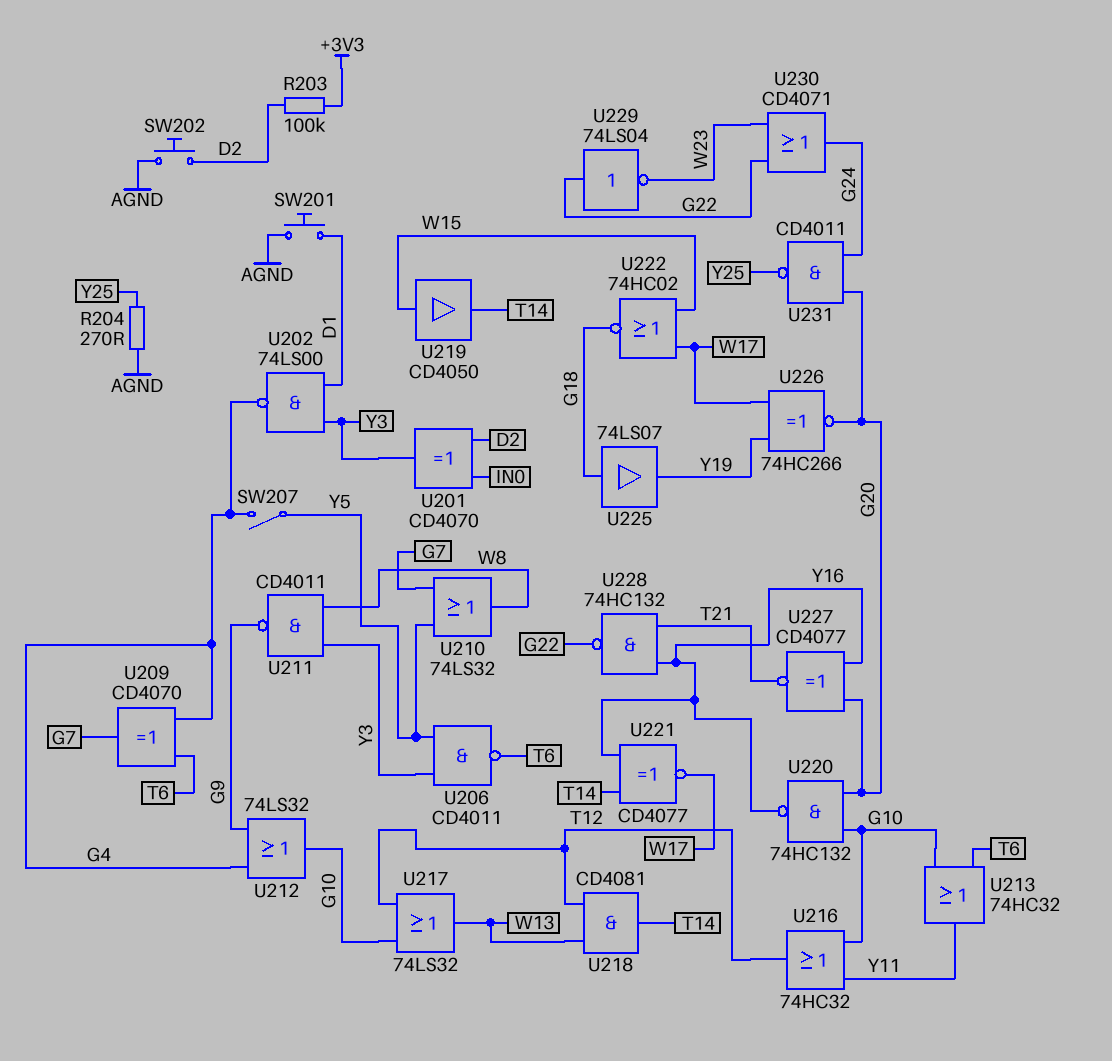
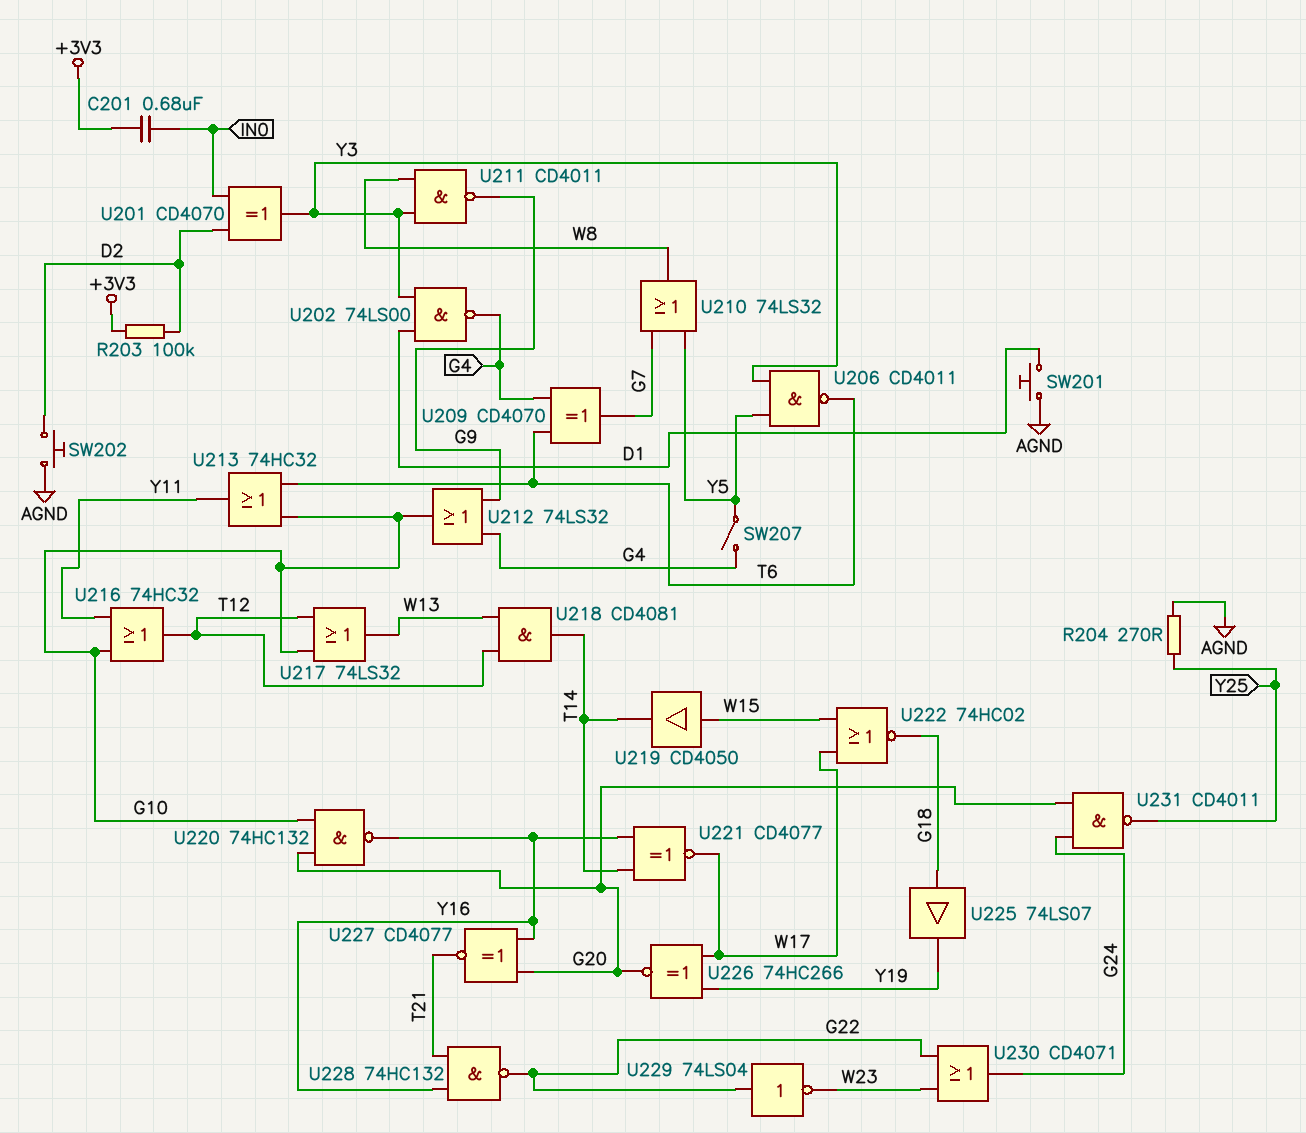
C201: none -> 680nF (+3V3, IN0)

